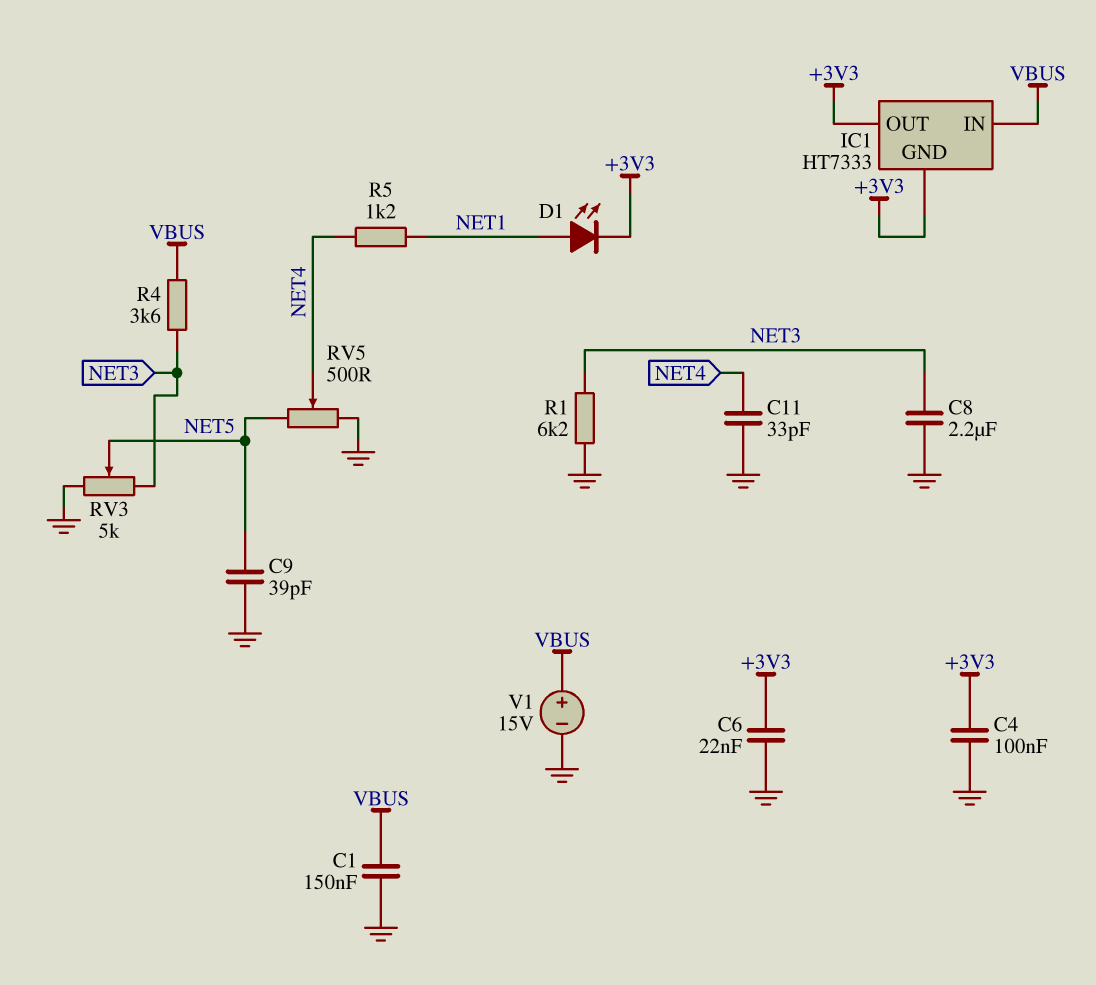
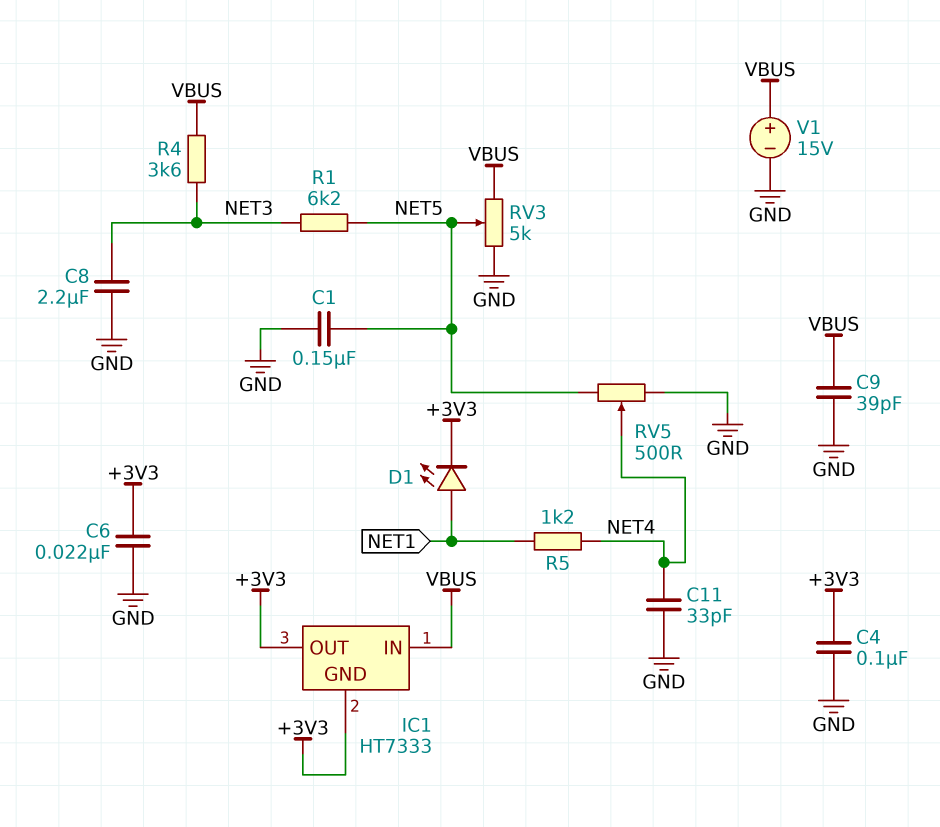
C1: 150nF (GND, VBUS) -> 150nF (GND, NET5)
C9: 39pF (GND, NET5) -> 39pF (GND, VBUS)
R1: 6.2k (GND, NET3) -> 6.2k (NET3, NET5)
RV3: 5k (GND, NET3, wiper NET5) -> 5k (GND, VBUS, wiper NET5)

